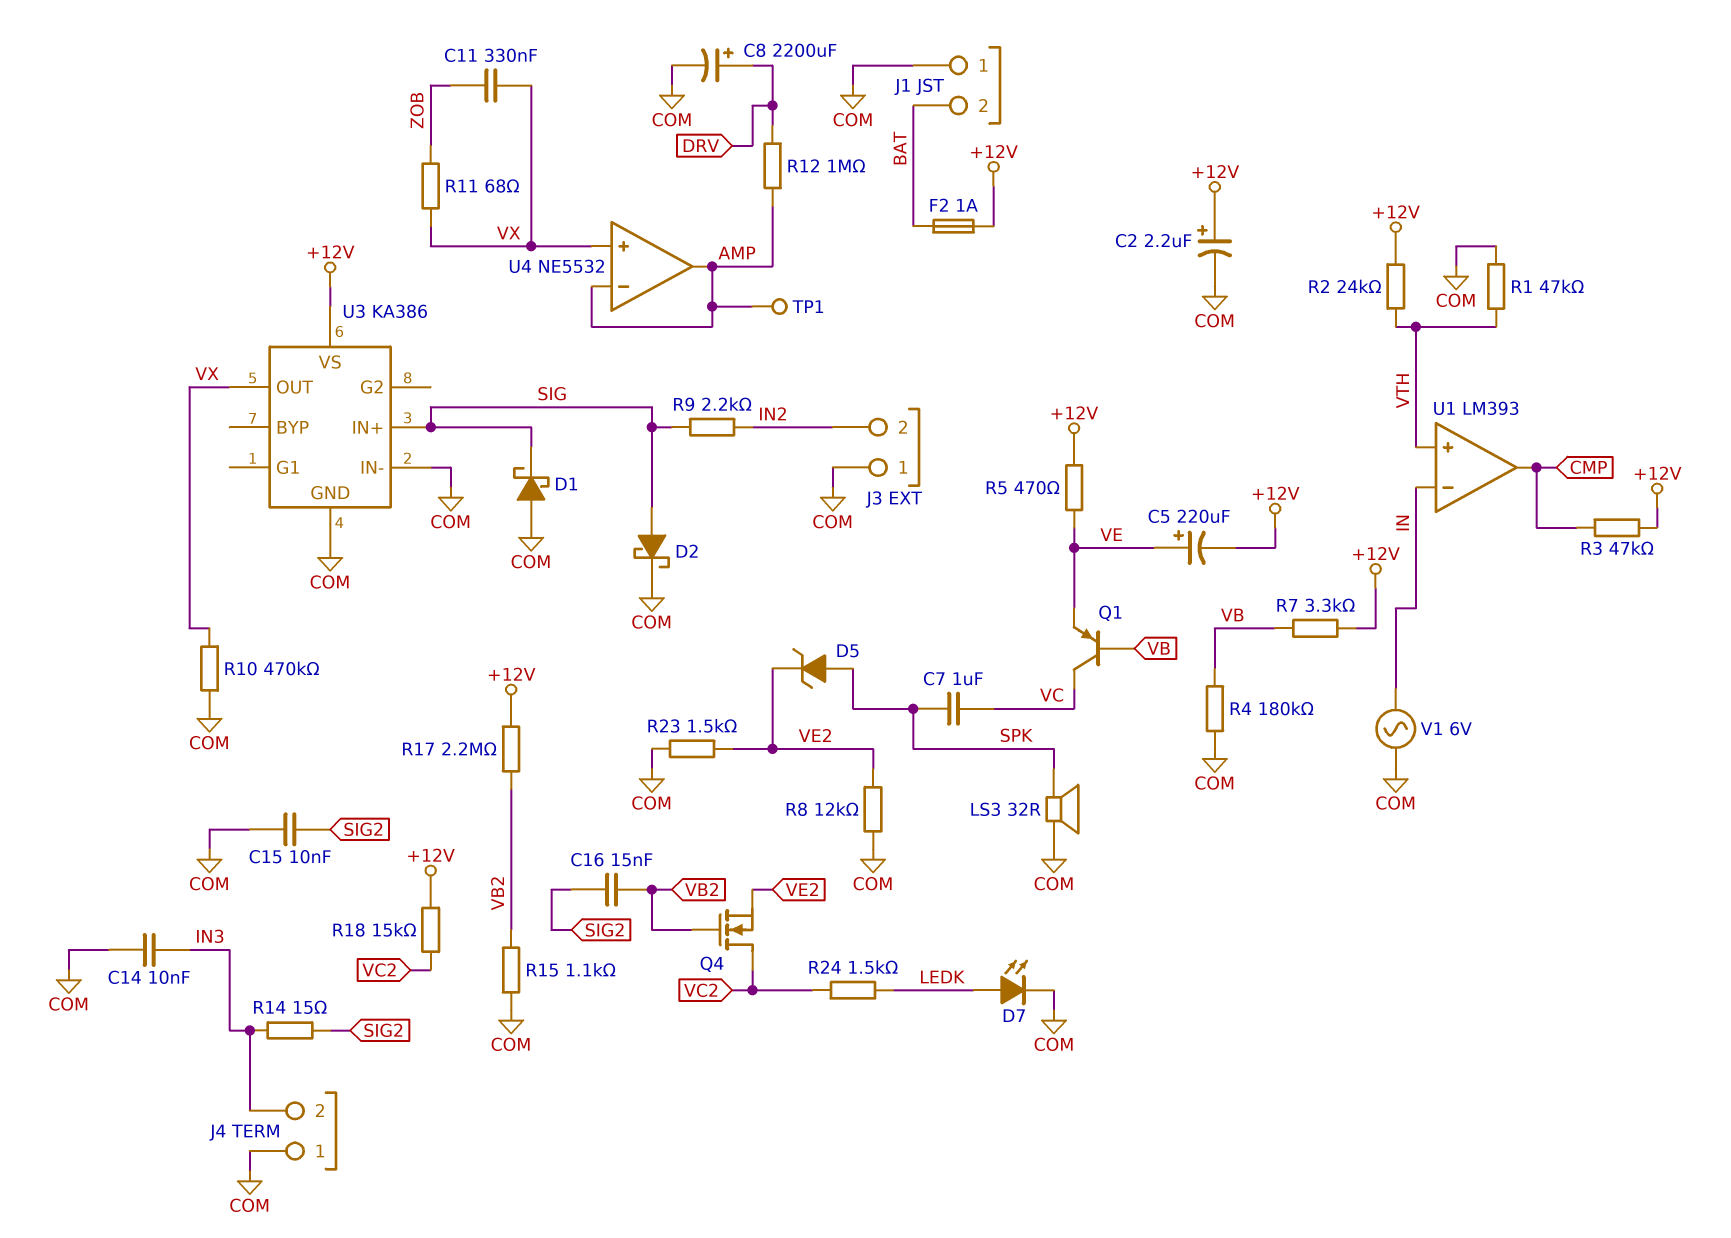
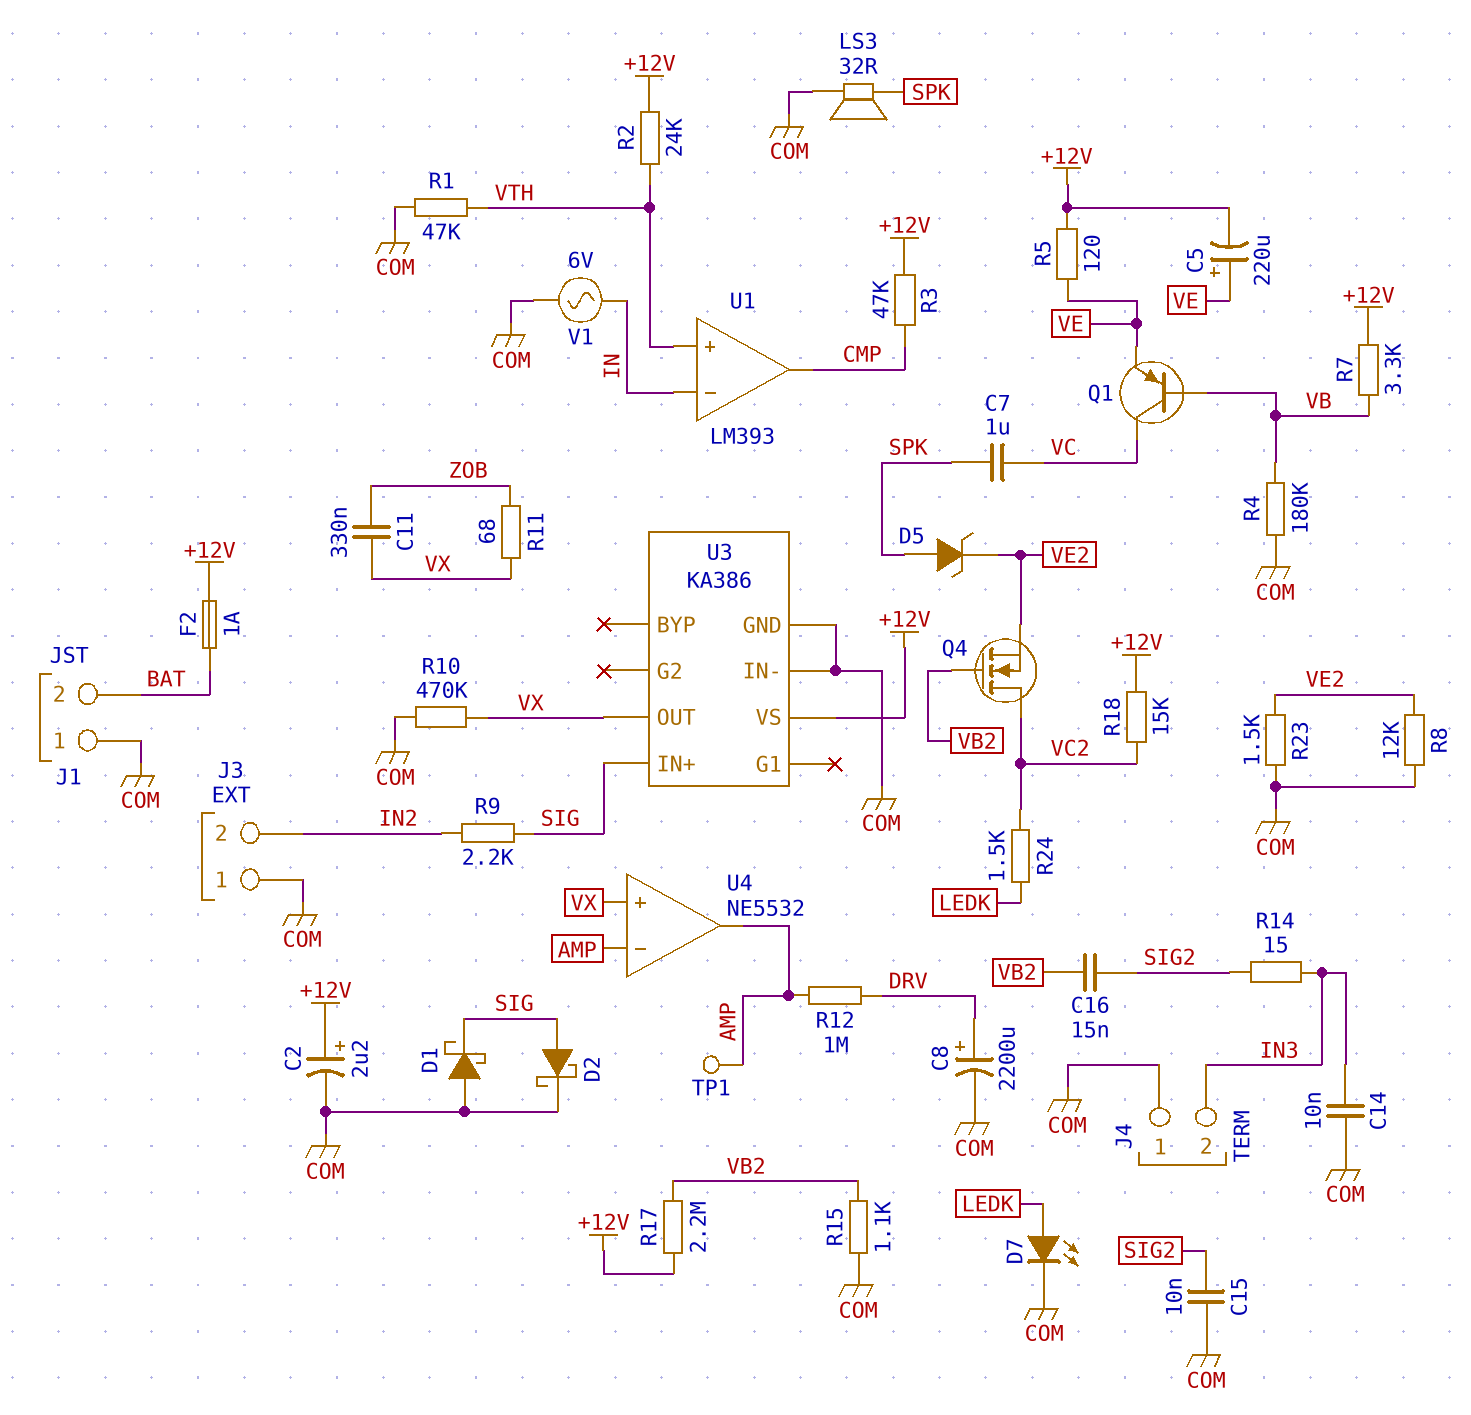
R5: 470 (+12V, VE) -> 120 (+12V, VE)

